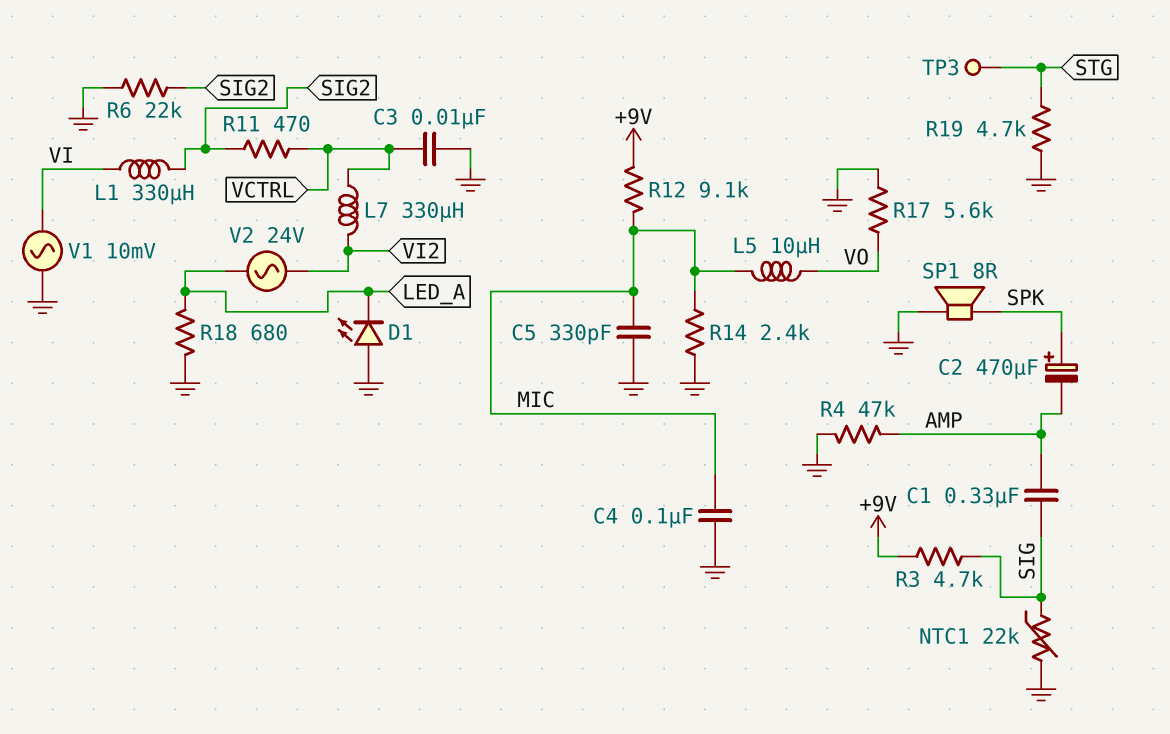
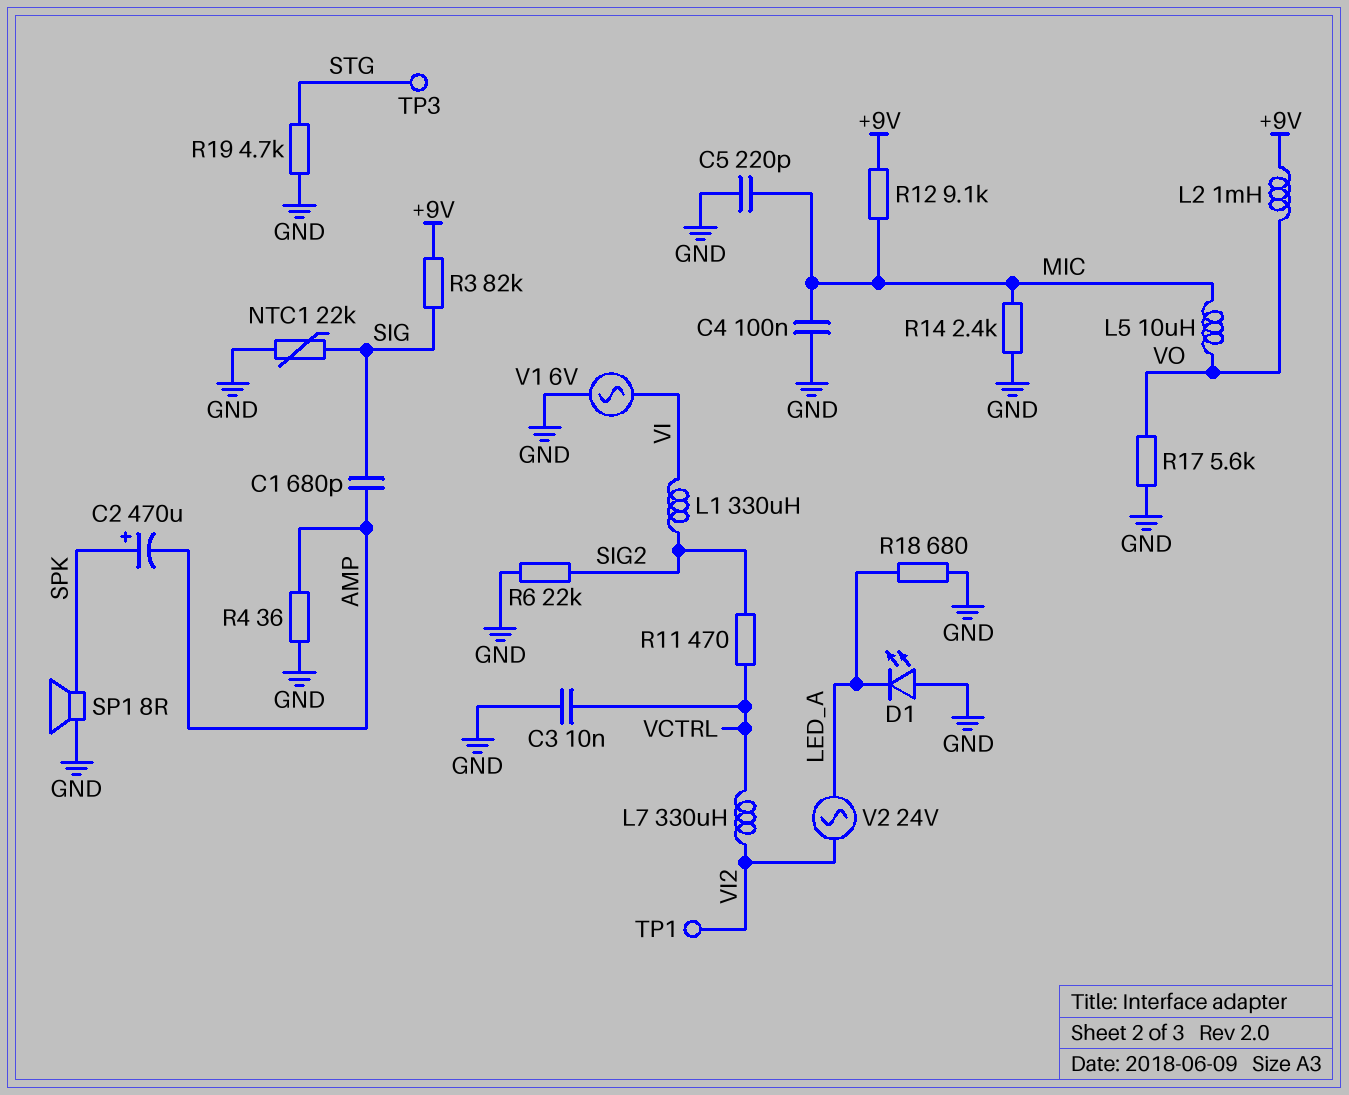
C1: 330nF (AMP, SIG) -> 680pF (AMP, SIG)
C5: 330pF (GND, MIC) -> 220pF (GND, MIC)
L2: none -> 1mH (+9V, VO)
R3: 4.7k (+9V, SIG) -> 82k (+9V, SIG)
R4: 47k (AMP, GND) -> 36 (AMP, GND)
TP1: none -> test point (VI2)
V1: AC 10mV (GND, VI) -> AC 6V (GND, VI)

